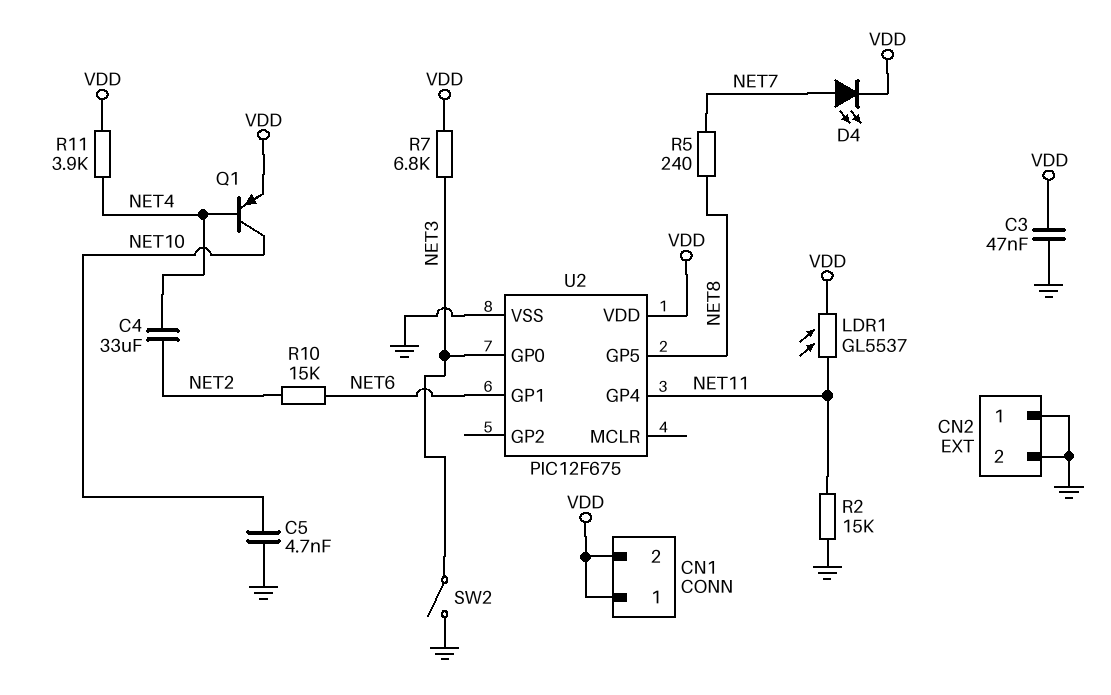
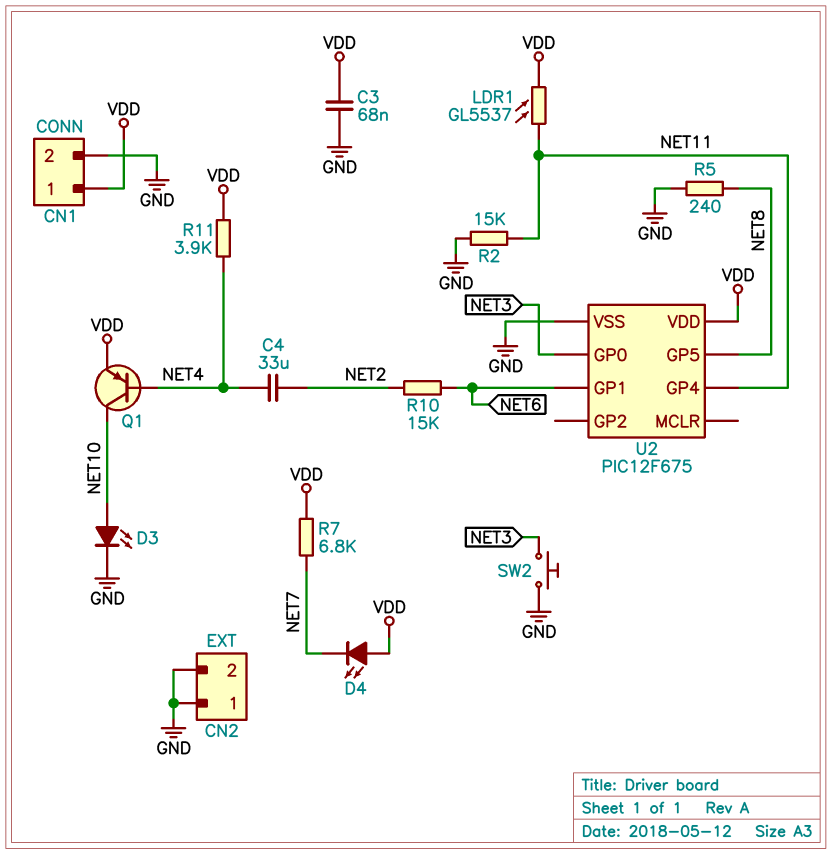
C3: 47nF (GND, VDD) -> 68nF (GND, VDD)
C5: 4.7nF (GND, NET10) -> none
CN1 pin 2: VDD -> GND
D3: none -> LED (A NET10, K GND)
D4: LED (A NET7, K VDD) -> LED (A VDD, K NET7)
R5: 240 (NET7, NET8) -> 240 (GND, NET8)
R7: 6.8k (NET3, VDD) -> 6.8k (NET7, VDD)
SW2: switch (GND, NET3) -> button (GND, NET3)

